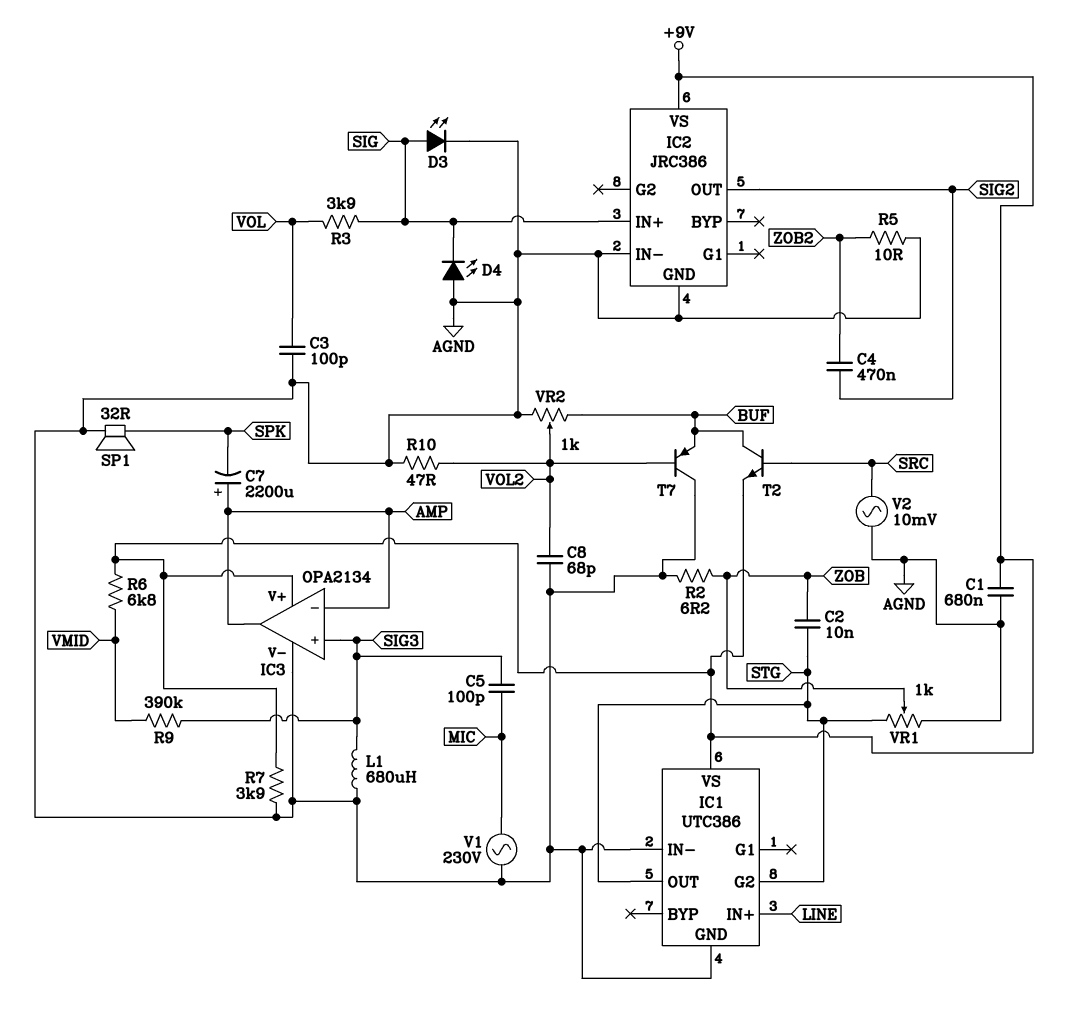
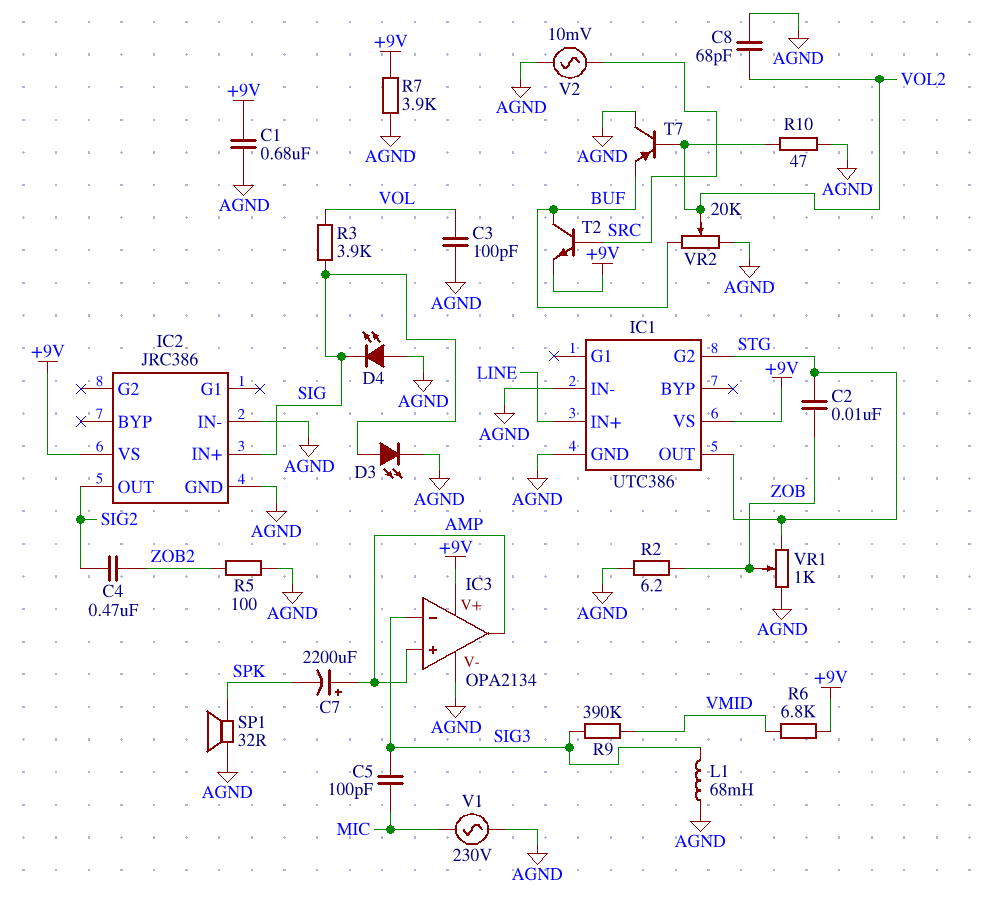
IC3 pin in+: SIG3 -> AMP
IC3 pin in-: AMP -> SIG3
L1: 680uH (AGND, SIG3) -> 68mH (AGND, SIG3)
R5: 10 (AGND, ZOB2) -> 100 (AGND, ZOB2)
VR2: 1k (AGND, BUF, wiper VOL2) -> 20k (AGND, BUF, wiper VOL2)

